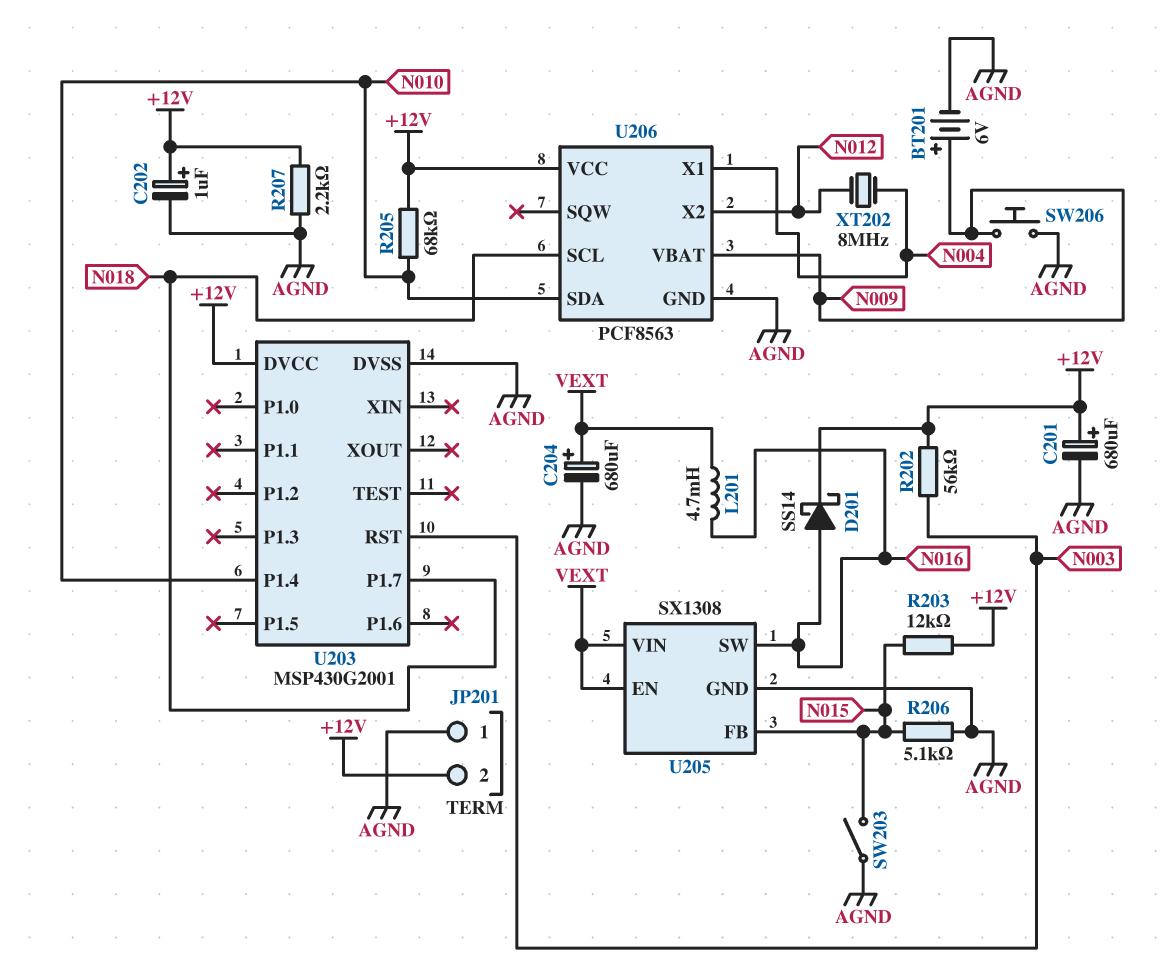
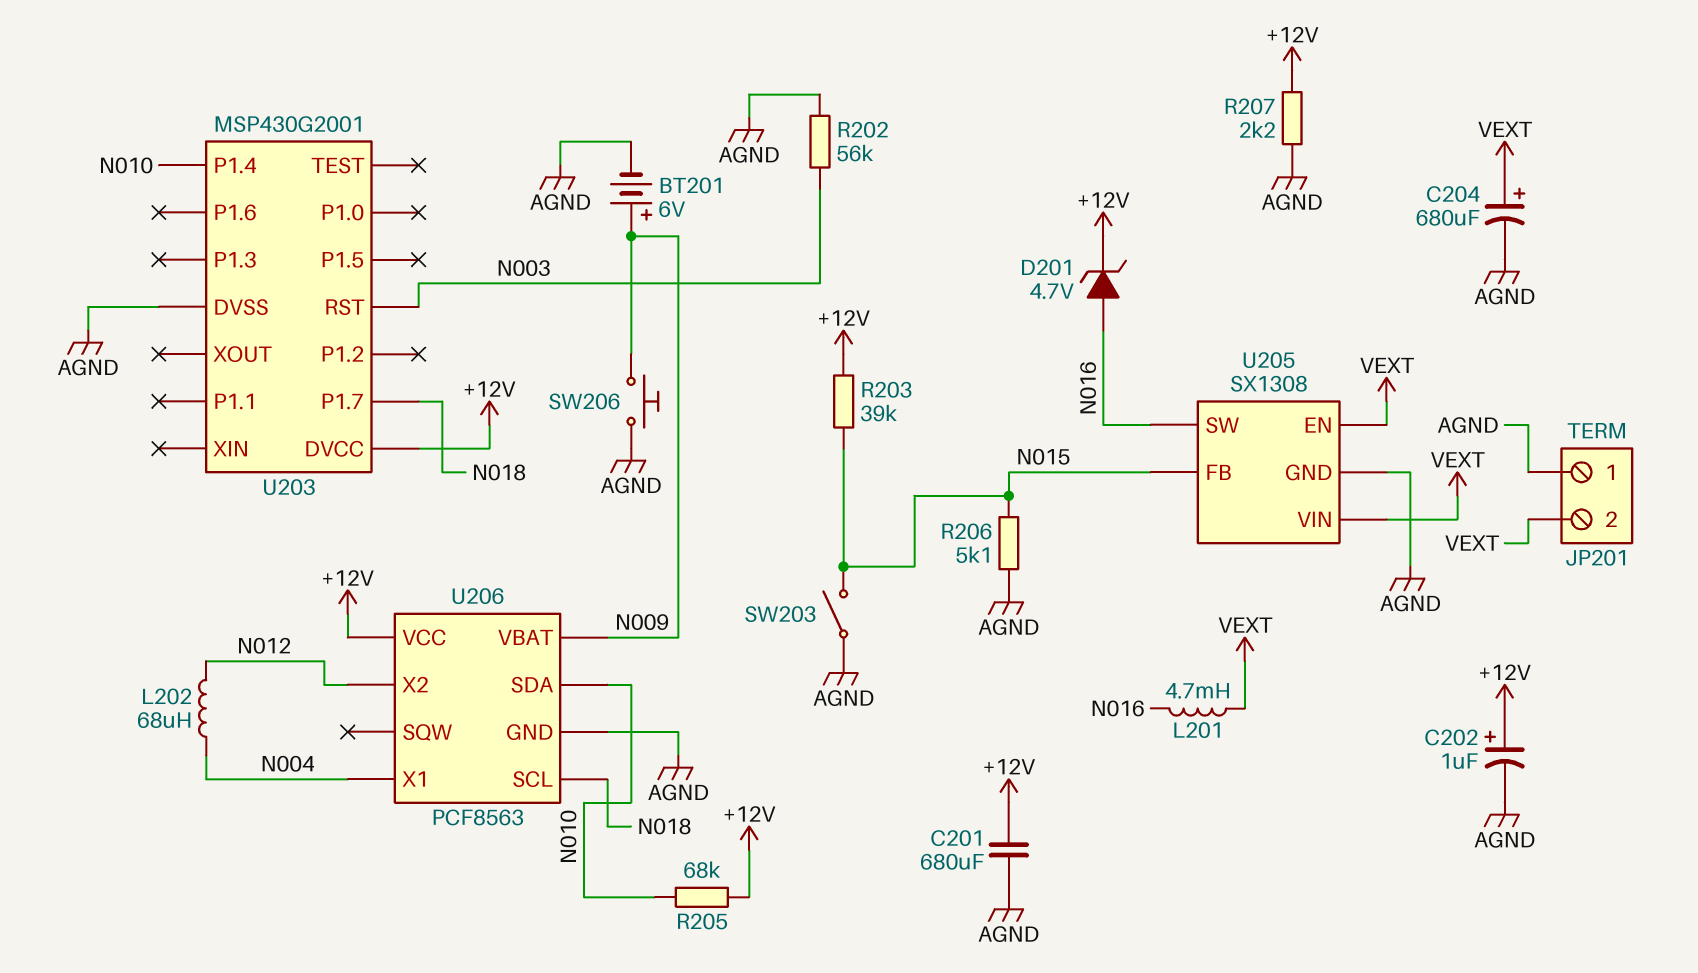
C201: 680uF (plus +12V, minus AGND) -> 680uF (+12V, AGND)
D201: schottky SS14 (A N016, K +12V) -> zener 4.7V (A N016, K +12V)
JP201 pin 2: +12V -> VEXT
L202: none -> 68uH (N004, N012)
R202: 56k (+12V, N003) -> 56k (AGND, N003)
R203: 12k (+12V, N015) -> 39k (+12V, N015)
XT202: 8MHz (N004, N012) -> none

